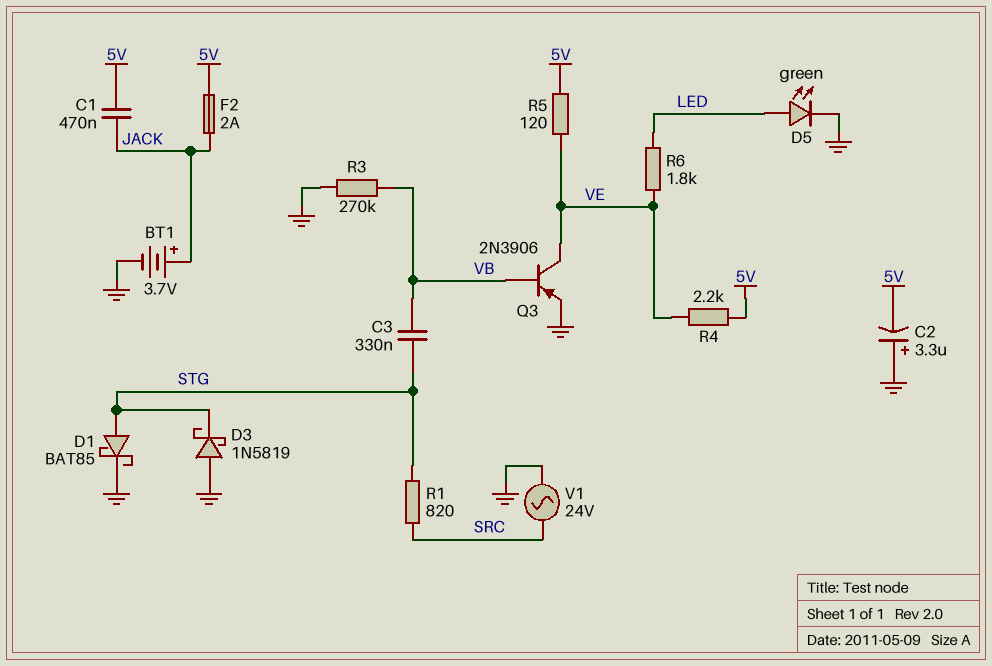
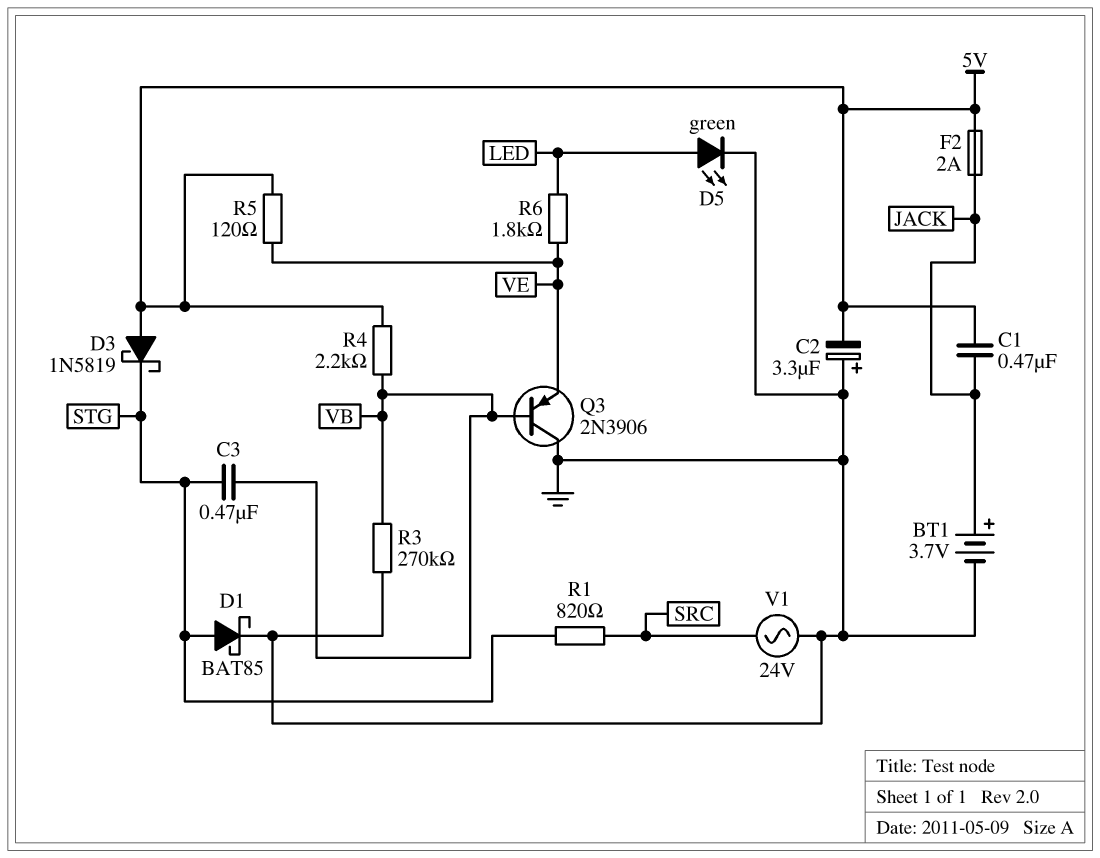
C3: 330nF (STG, VB) -> 470nF (STG, VB)
D3: schottky 1N5819 (A GND, K STG) -> schottky 1N5819 (A 5V, K STG)
Q3: PNP 2N3906 (B VB, C VE, E GND) -> PNP 2N3906 (B VB, C GND, E VE)
R4: 2.2k (5V, VE) -> 2.2k (5V, VB)

